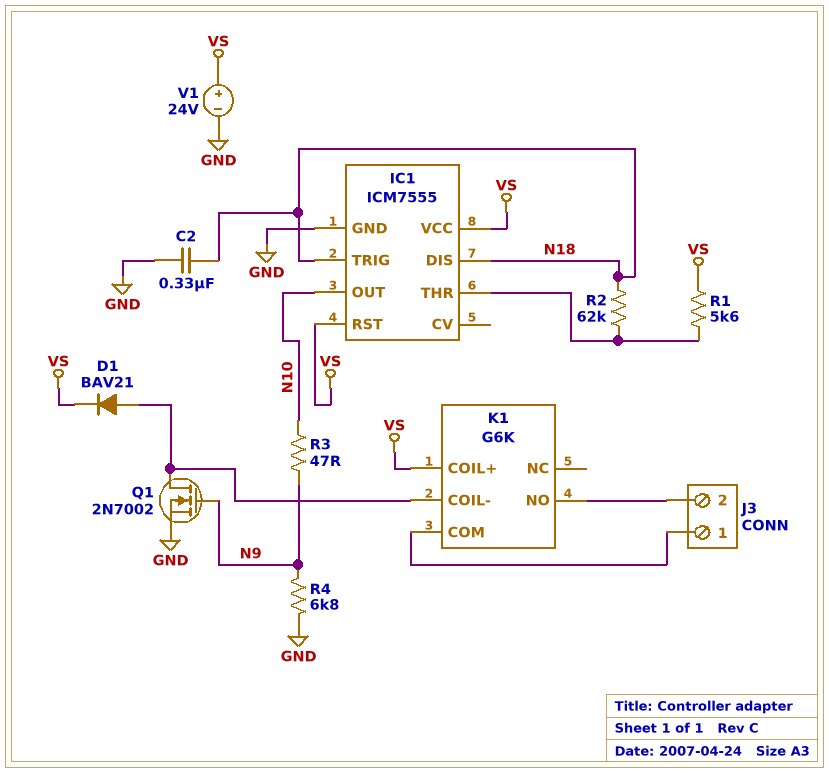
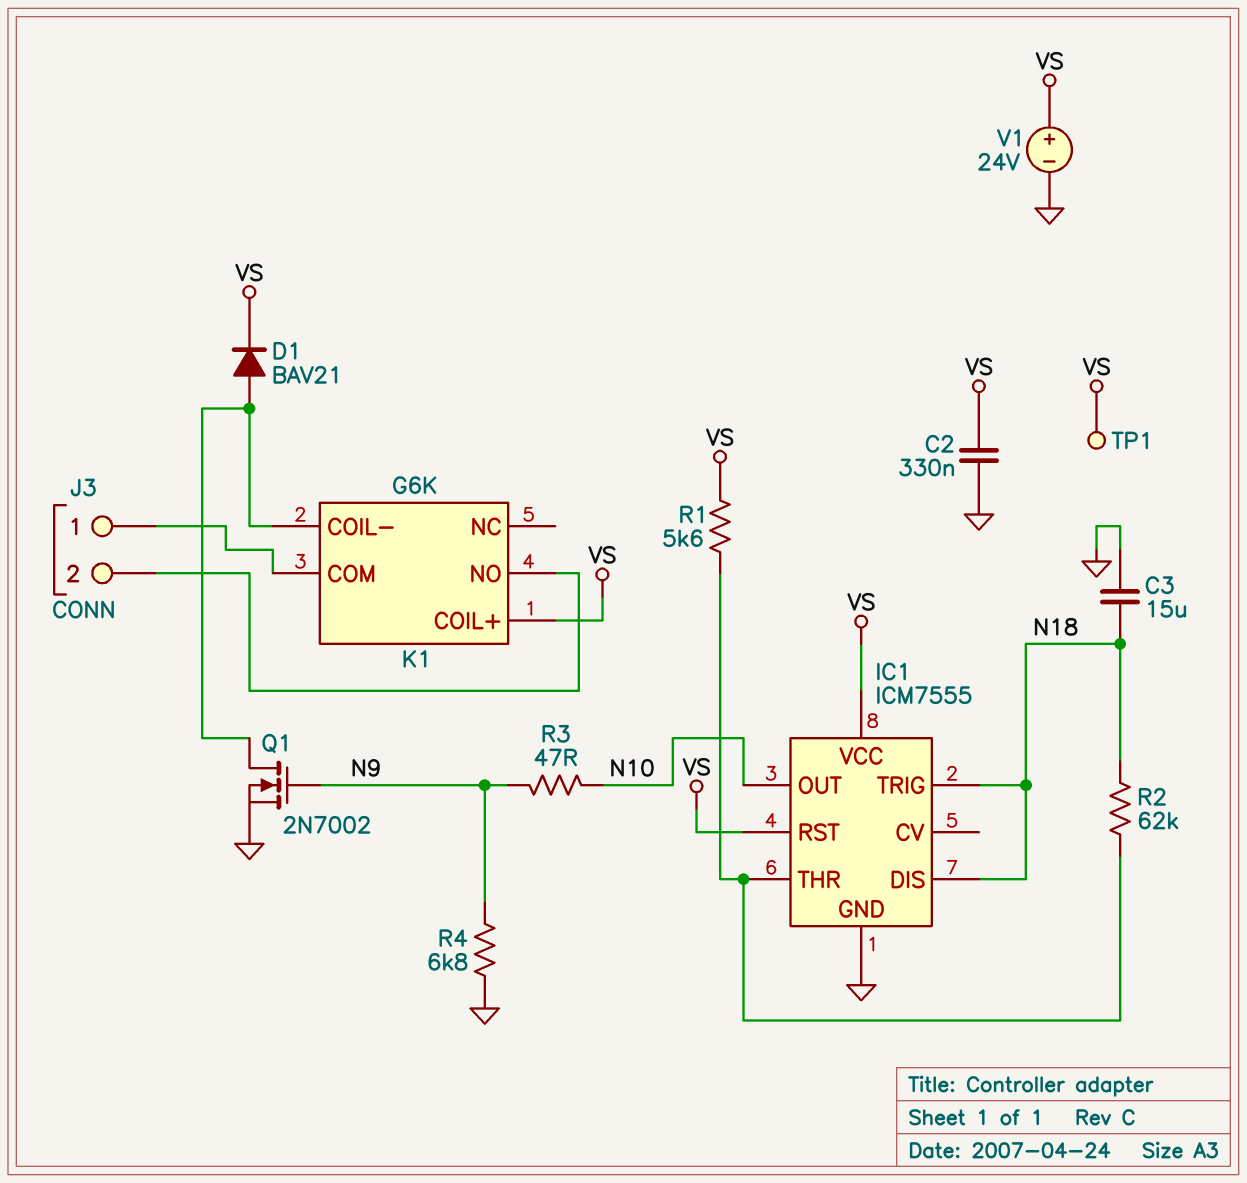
C2: 330nF (GND, N18) -> 330nF (GND, VS)
C3: none -> 15uF (GND, N18)
TP1: none -> test point (VS)

